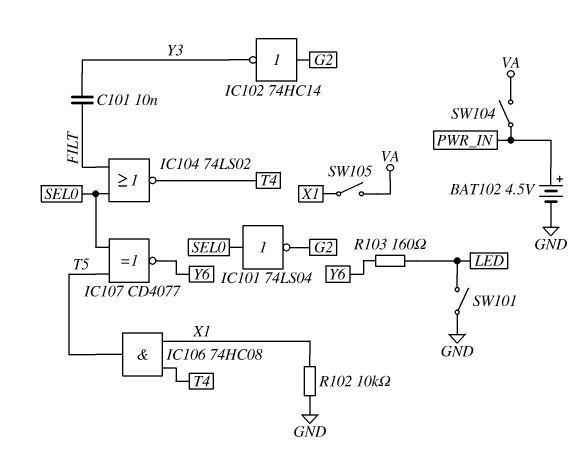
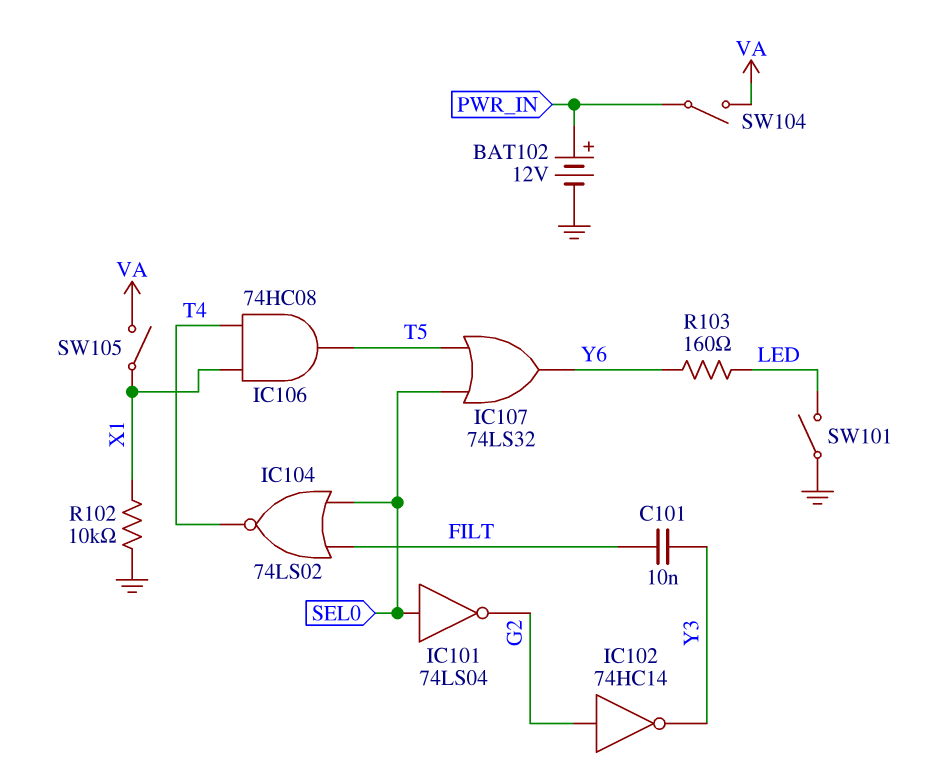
BAT102: 4.5V (plus PWR_IN, minus GND) -> 12V (plus PWR_IN, minus GND)
IC107: XNOR CD4077 (in SEL0, in T5, out Y6) -> OR 74LS32 (in SEL0, in T5, out Y6)

